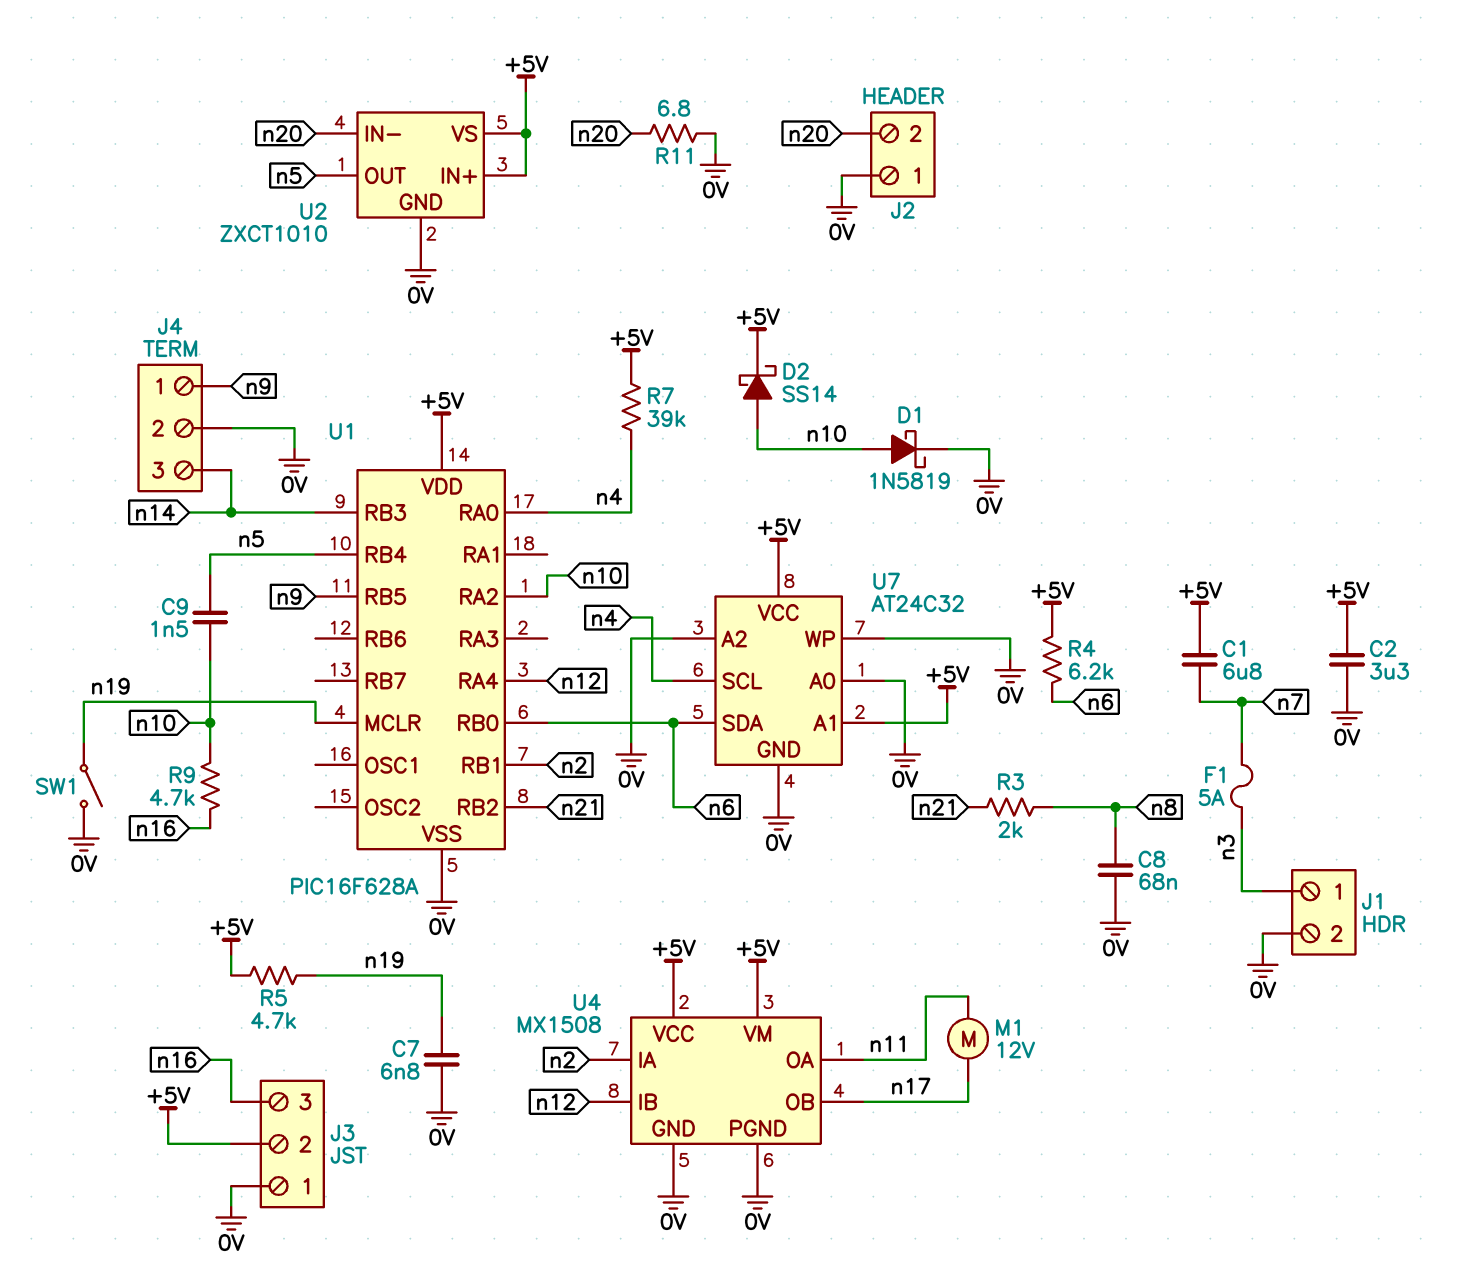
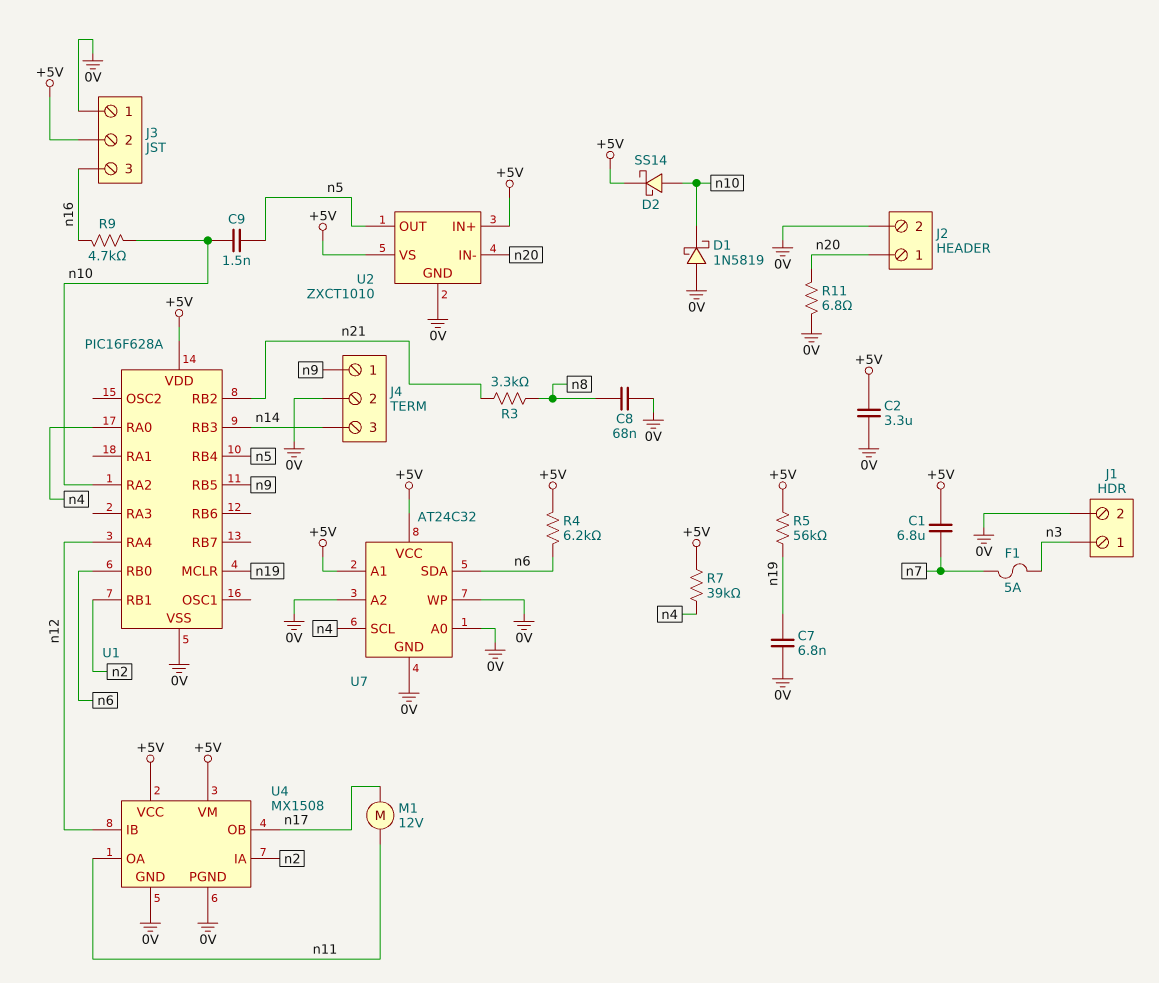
D1: schottky 1N5819 (A n10, K 0V) -> schottky 1N5819 (A 0V, K n10)
J2 pin 1: 0V -> n20
J2 pin 2: n20 -> 0V
R3: 2k (n8, n21) -> 3.3k (n8, n21)
R5: 4.7k (+5V, n19) -> 56k (+5V, n19)
SW1: switch (0V, n19) -> none

